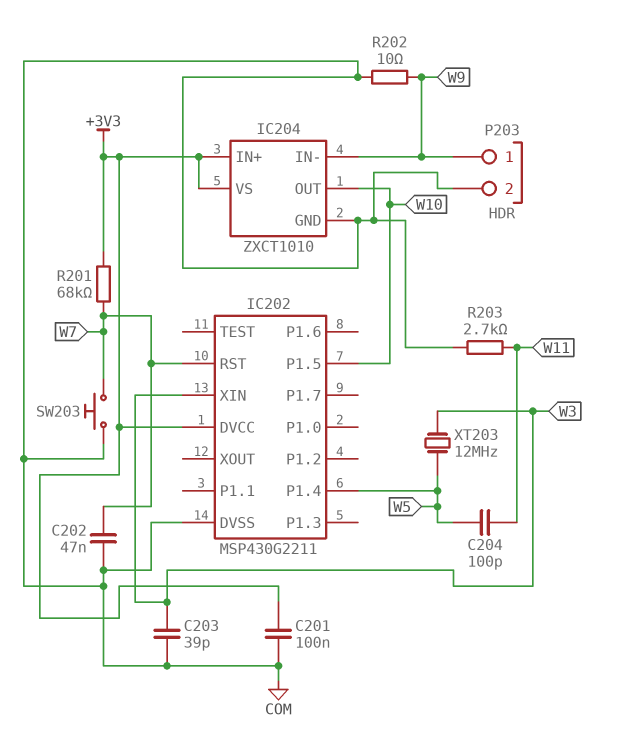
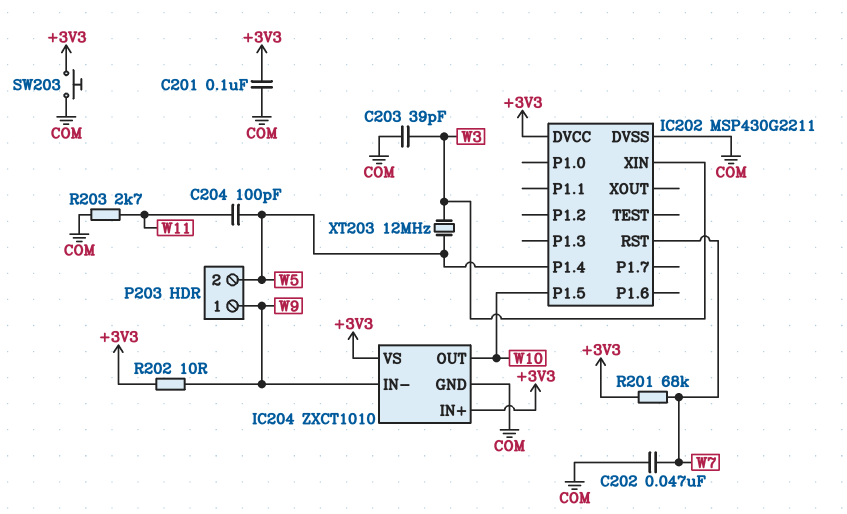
P203 pin 2: COM -> W5
R202: 10 (COM, W9) -> 10 (+3V3, W9)
SW203: button (COM, W7) -> button (+3V3, COM)

